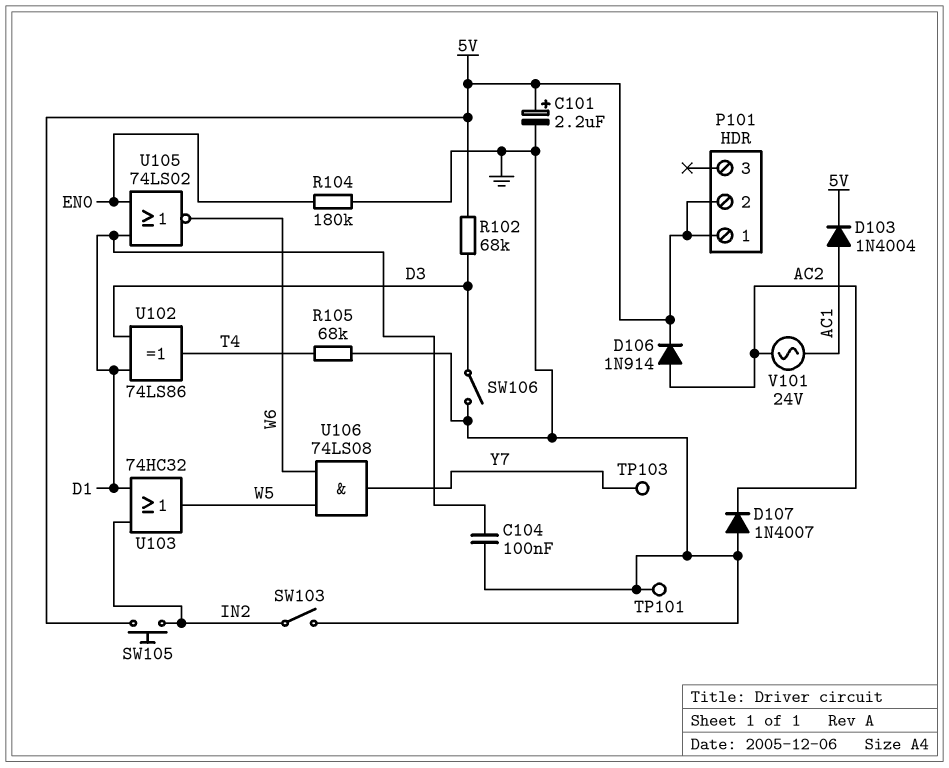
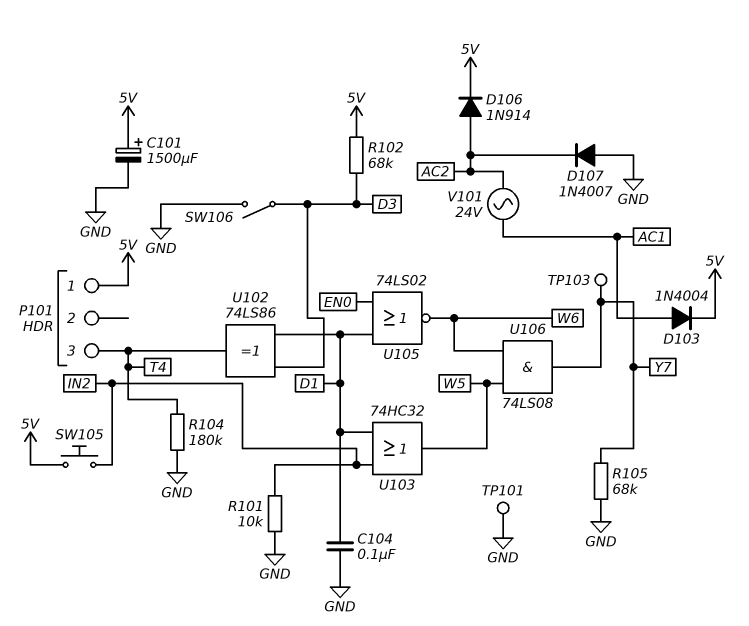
C101: 2.2uF (plus 5V, minus GND) -> 1500uF (plus 5V, minus GND)
P101 pin 2: 5V -> none
P101 pin 3: none -> T4
R101: none -> 10k (GND, IN2)
R104: 180k (EN0, GND) -> 180k (GND, T4)
R105: 68k (GND, T4) -> 68k (GND, Y7)
SW103: switch (GND, IN2) -> none

